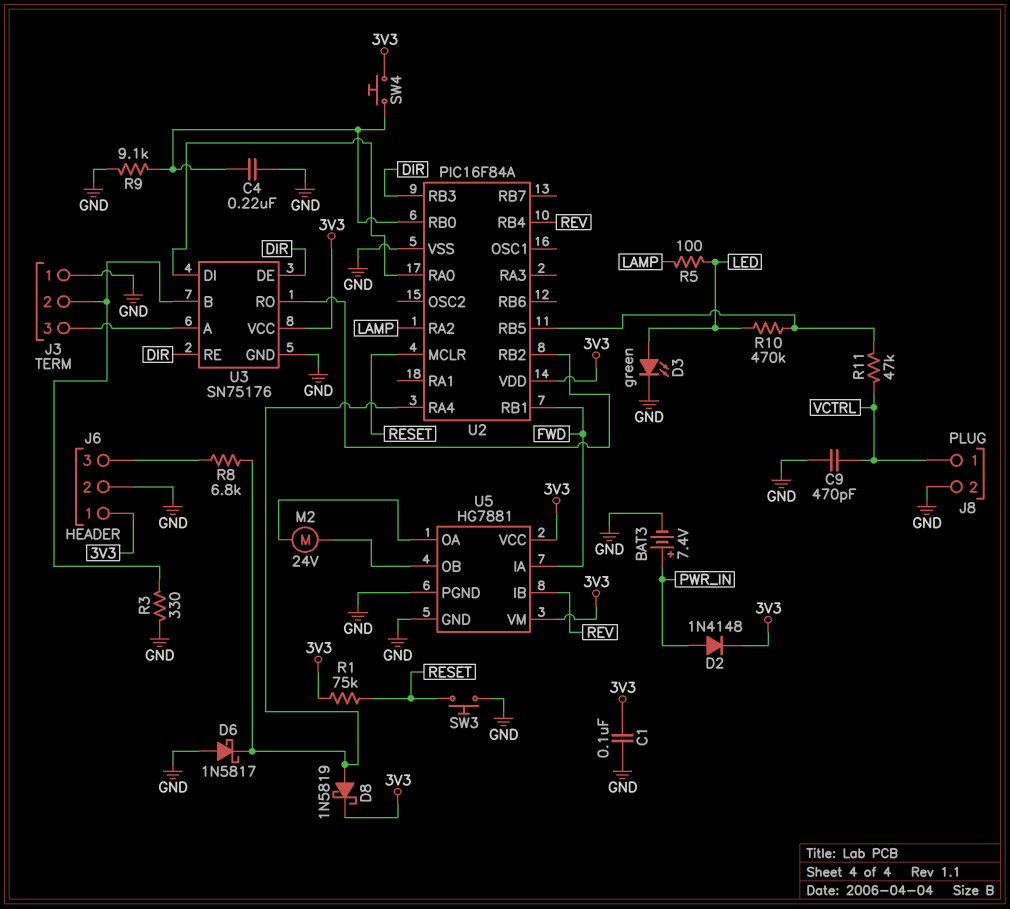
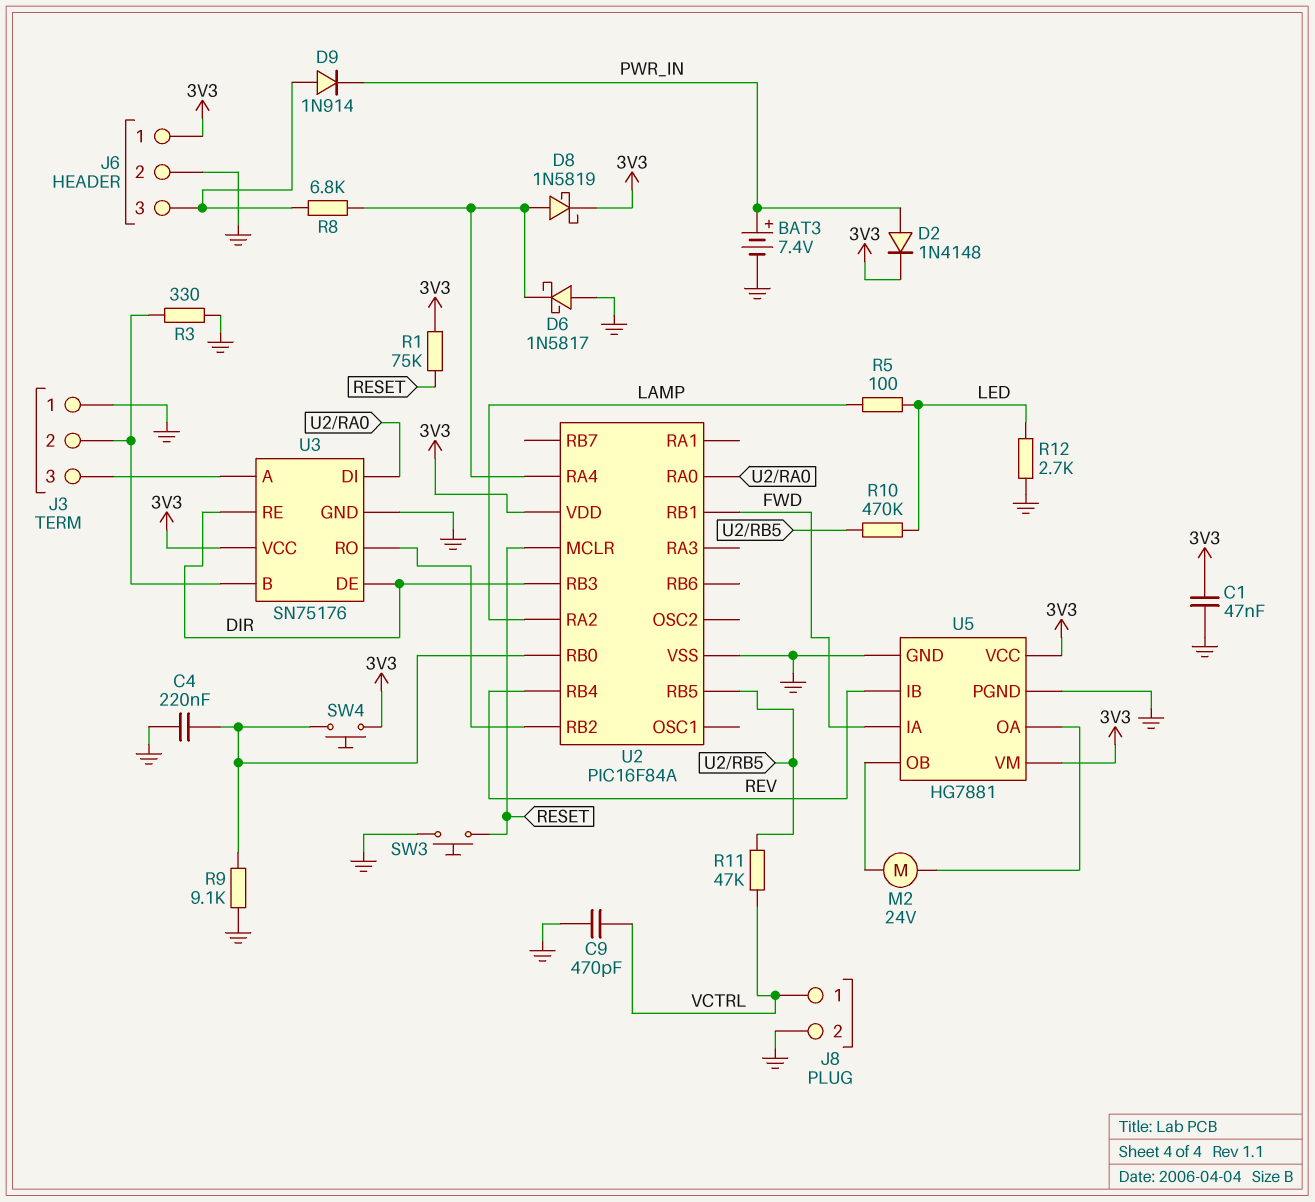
C1: 100nF (3V3, GND) -> 47nF (3V3, GND)
D3: LED green (A LED, K GND) -> none
D9: none -> diode 1N914 (A J6/3, K PWR_IN)
R12: none -> 2.7k (GND, LED)

